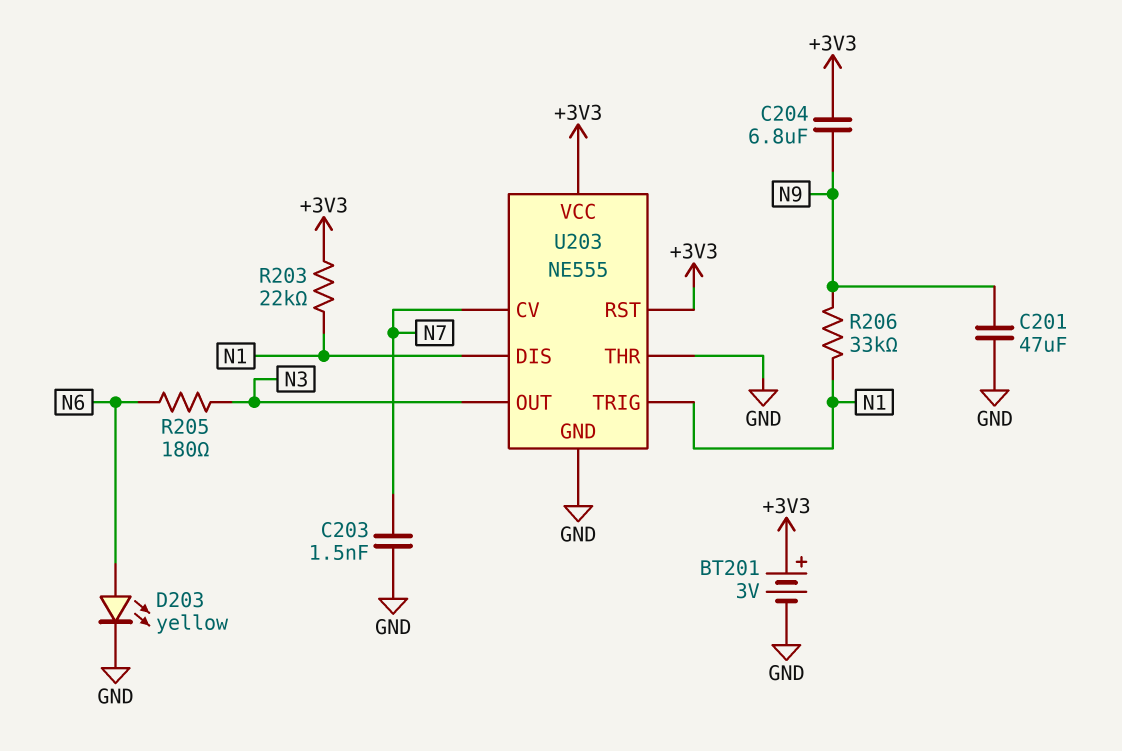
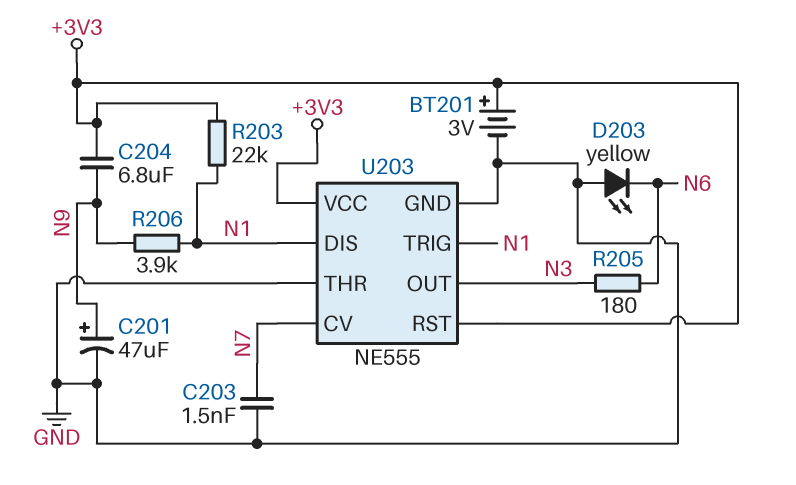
C201: 47uF (GND, N9) -> 47uF (plus N9, minus GND)
D203: LED yellow (A N6, K GND) -> LED yellow (A GND, K N6)
R206: 33k (N1, N9) -> 3.9k (N1, N9)

